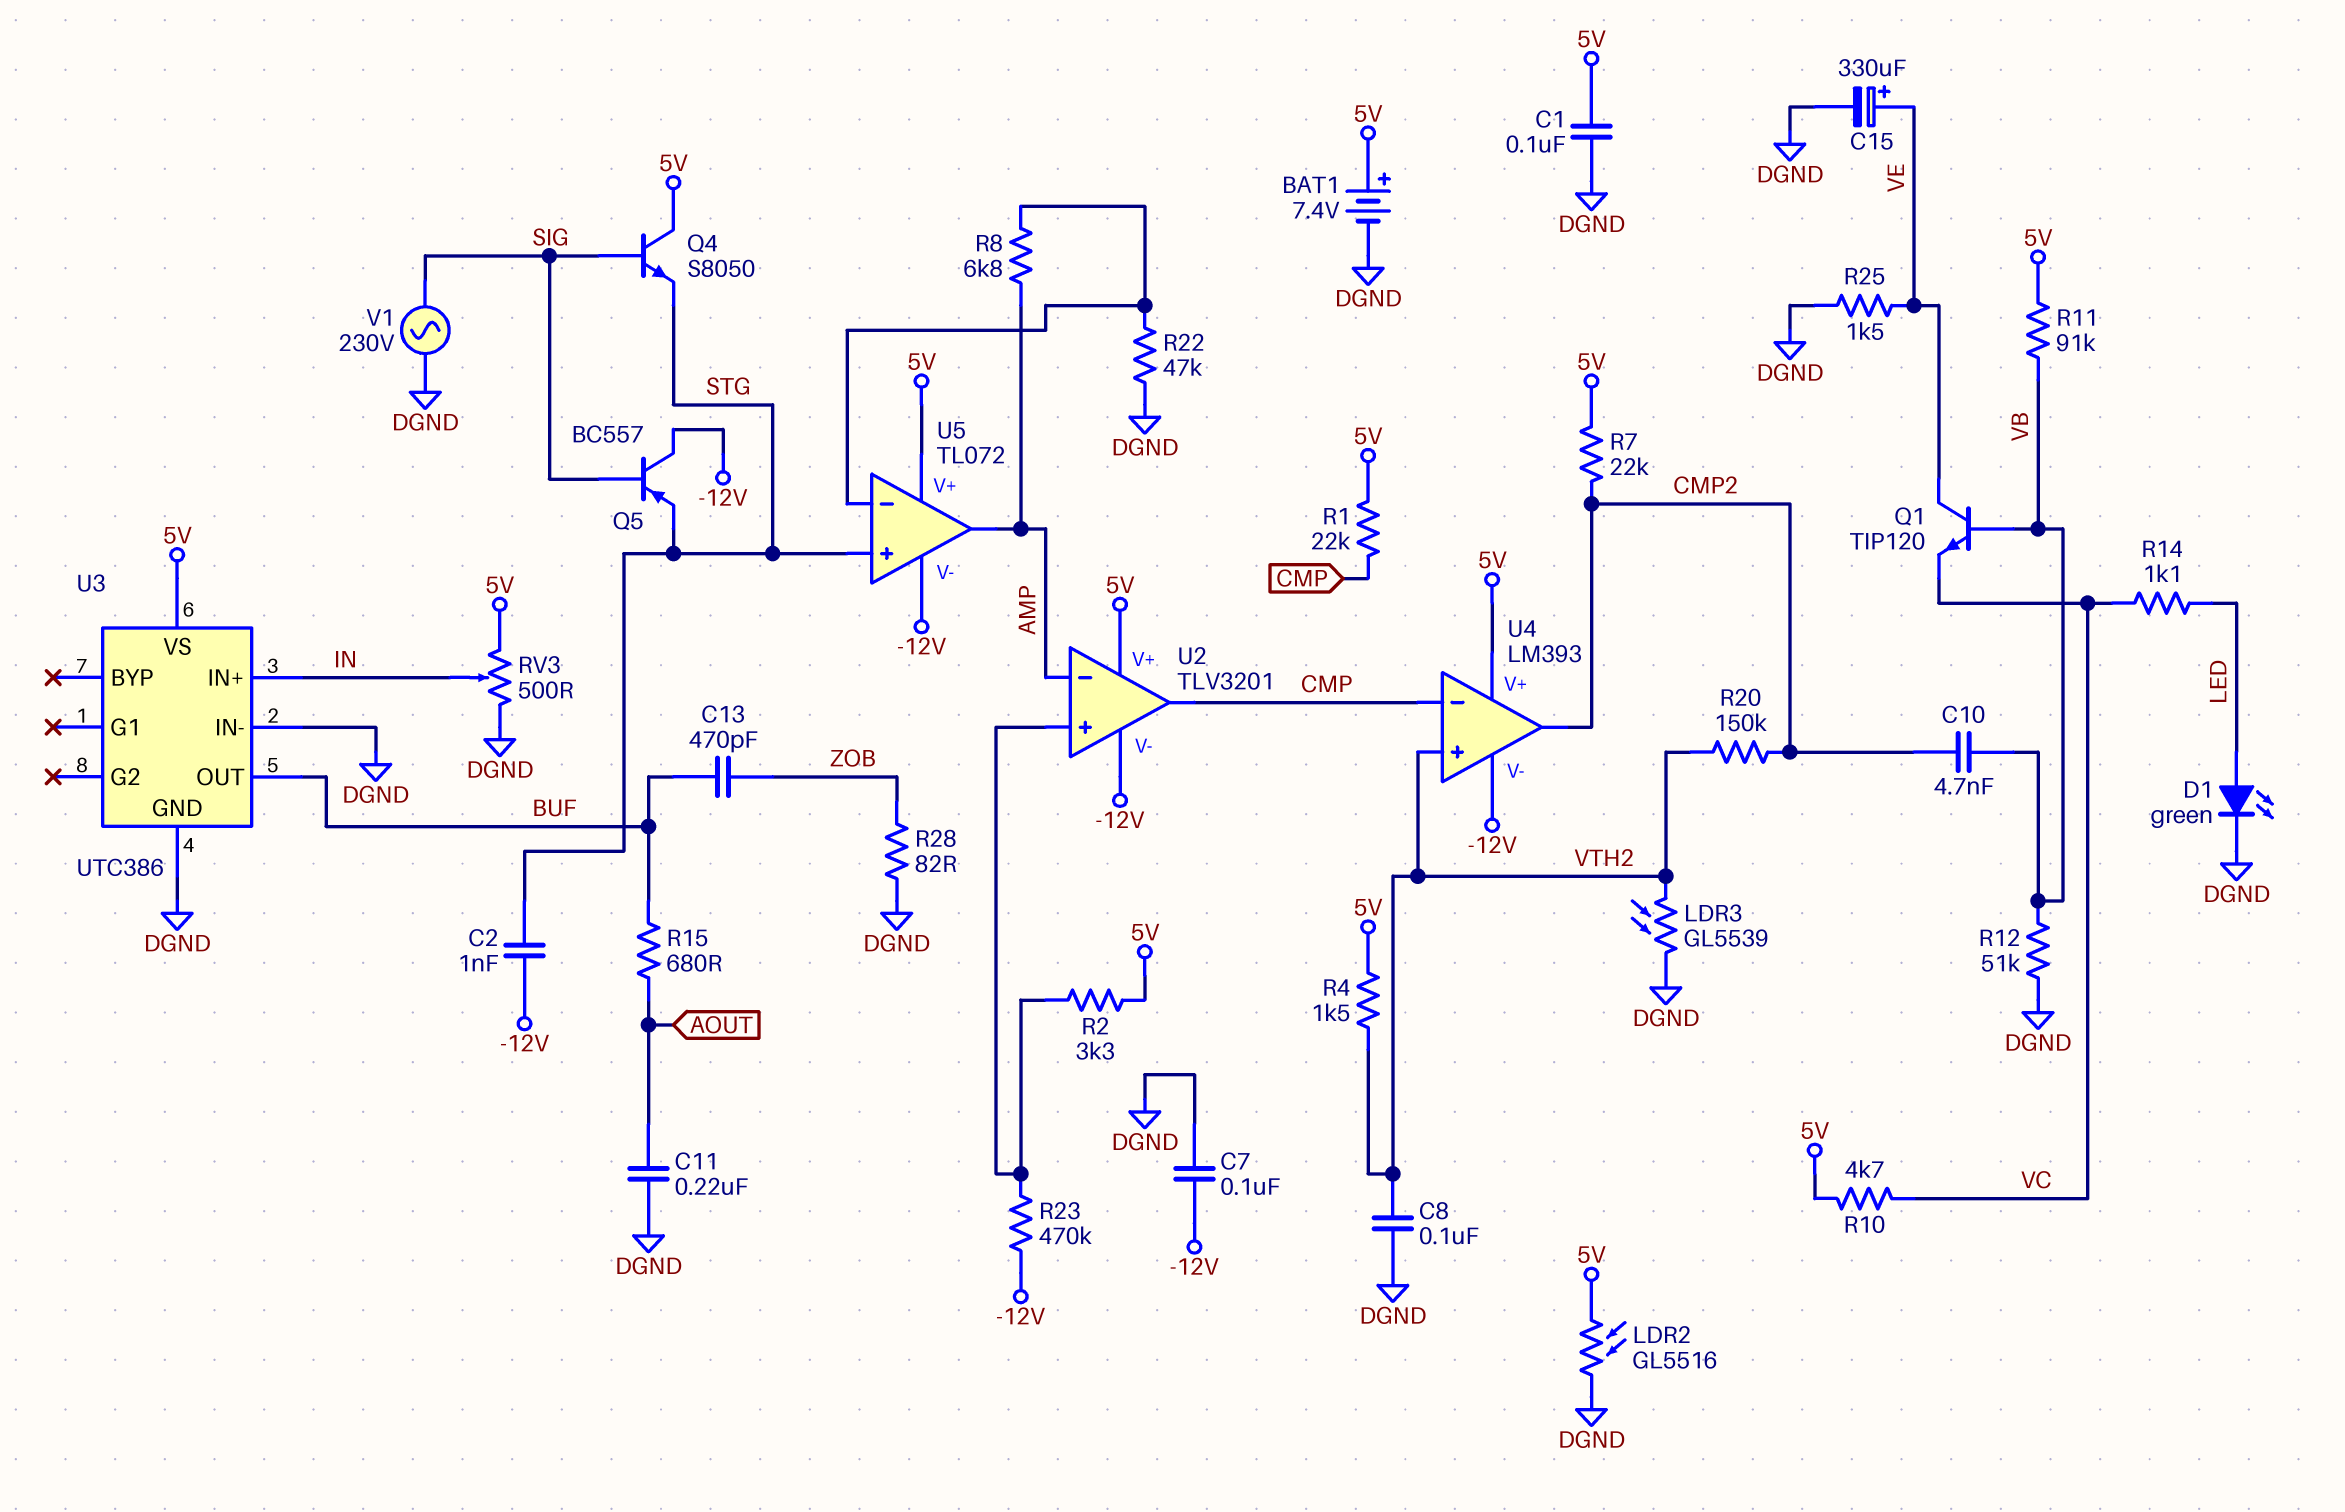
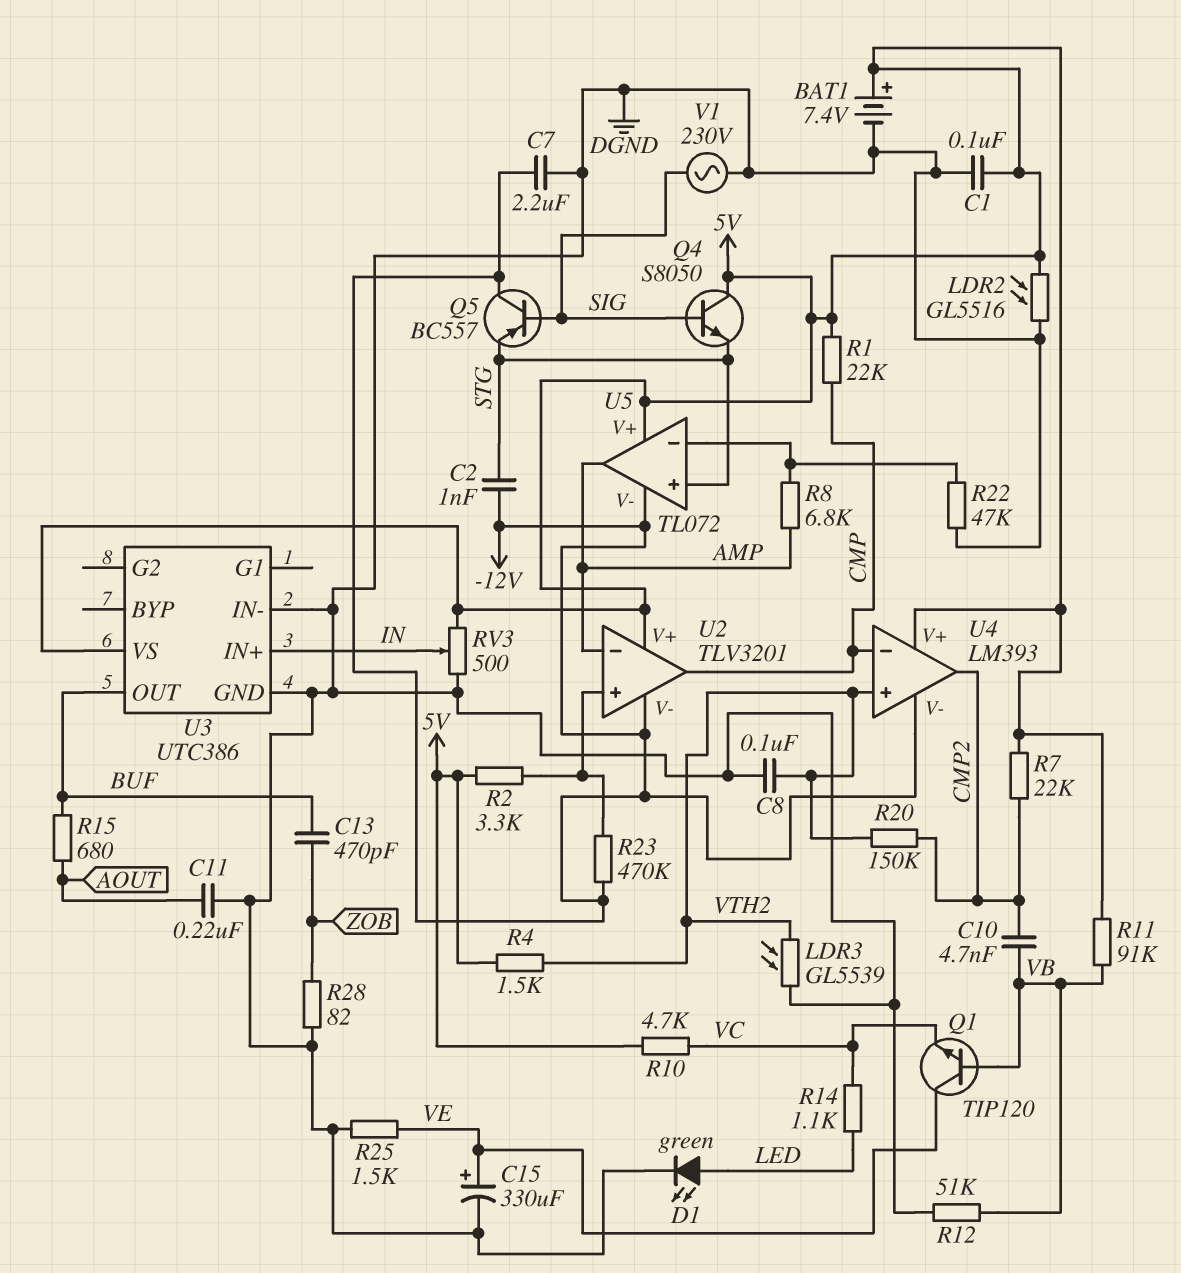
C7: 100nF (-12V, DGND) -> 2.2uF (-12V, DGND)

